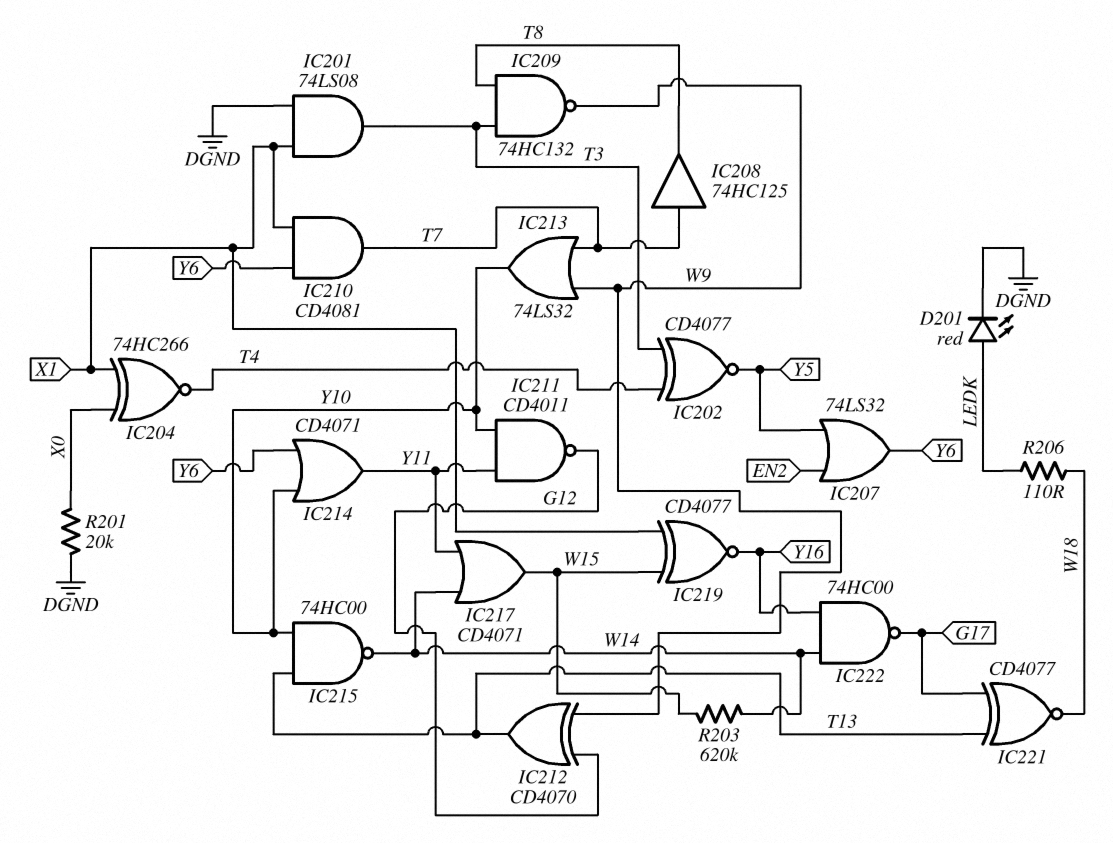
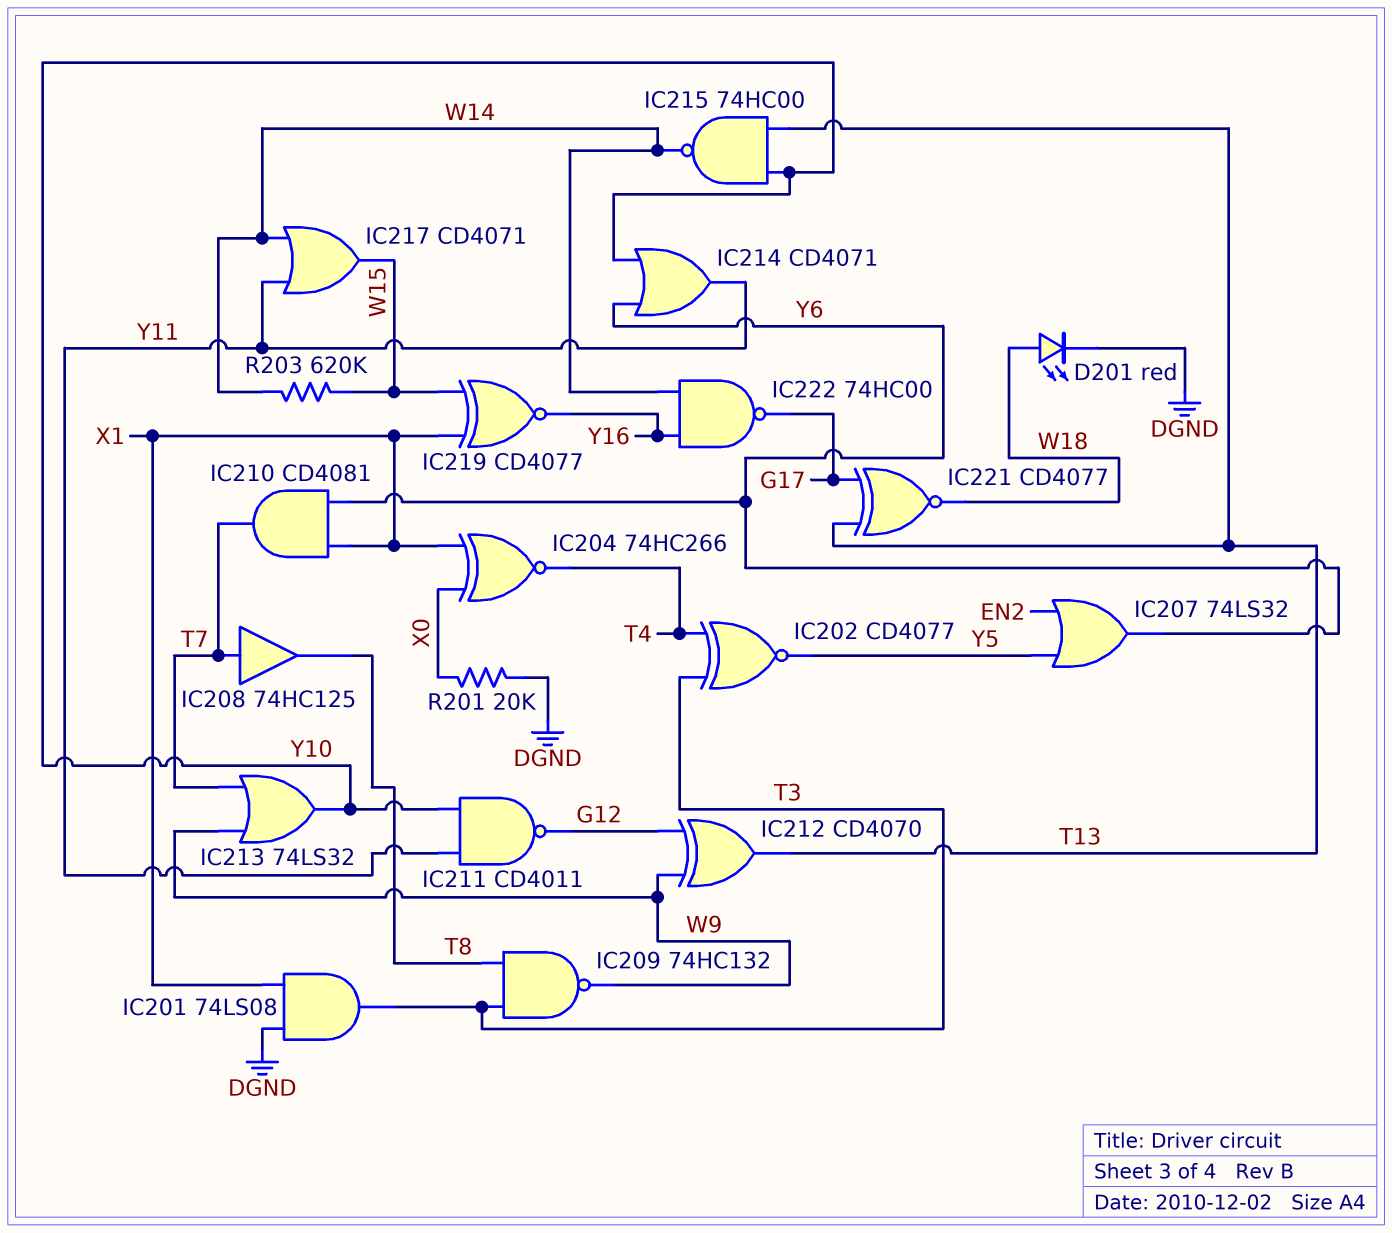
D201: LED red (A LEDK, K DGND) -> LED red (A W18, K DGND)
R206: 110 (LEDK, W18) -> none

